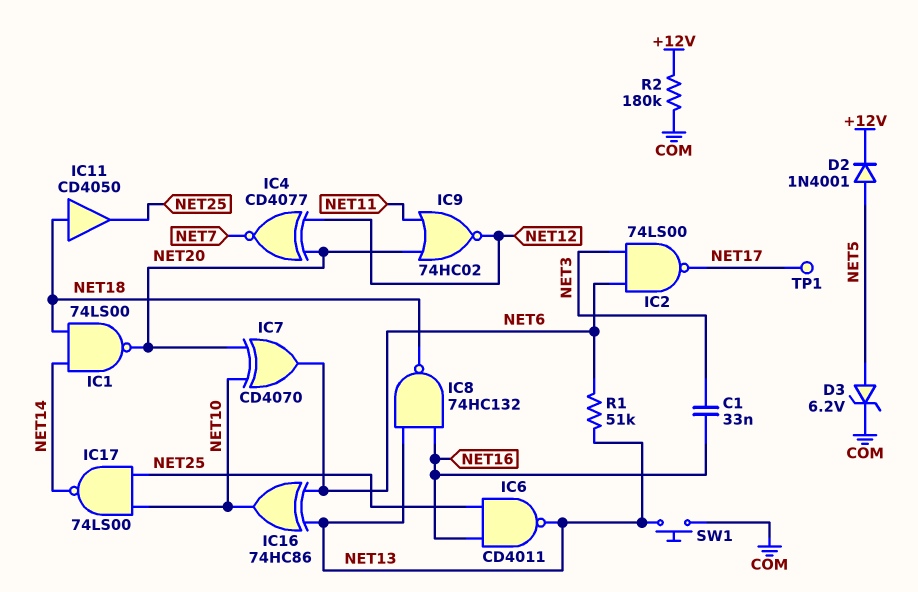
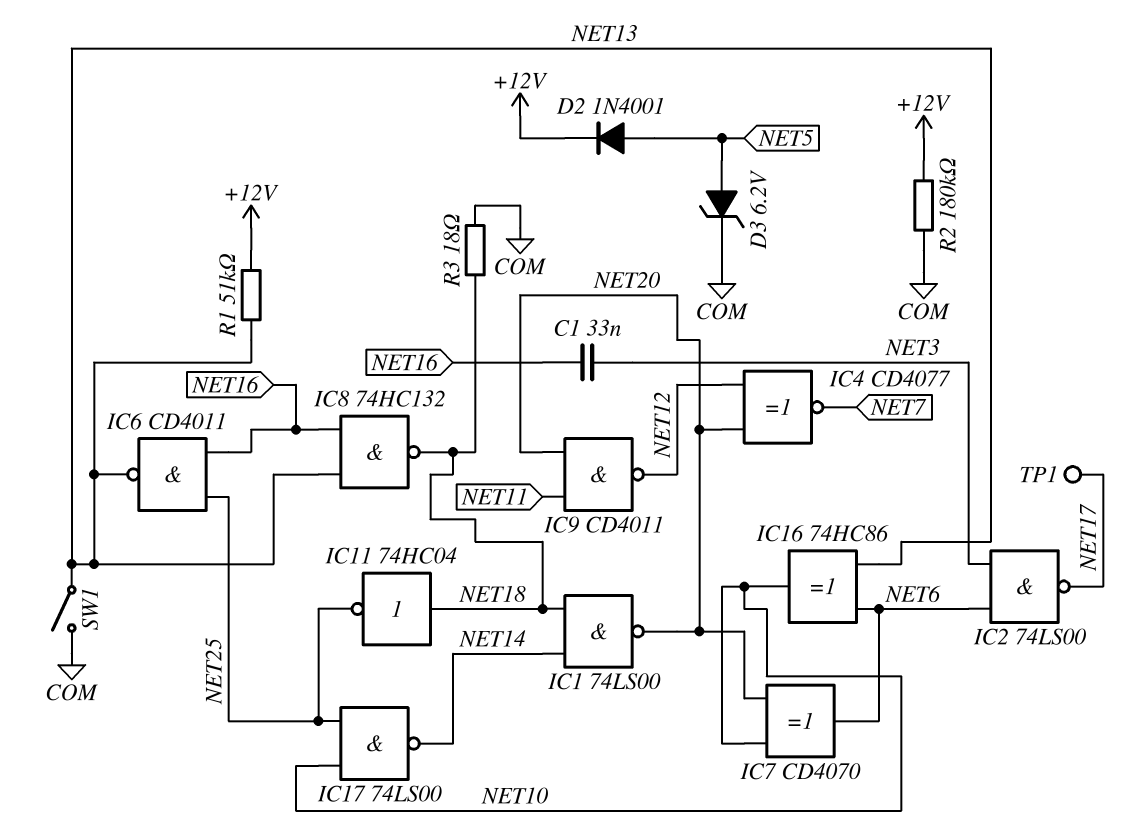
IC9: NOR 74HC02 (in NET11, in NET20, out NET12) -> NAND CD4011 (in NET11, in NET20, out NET12)
IC11: buffer CD4050 (in NET18, out NET25) -> NOT 74HC04 (in NET18, out NET25)
R1: 51k (NET6, NET13) -> 51k (+12V, NET13)
R3: none -> 18 (COM, NET18)
SW1: button (COM, NET13) -> switch (COM, NET13)

